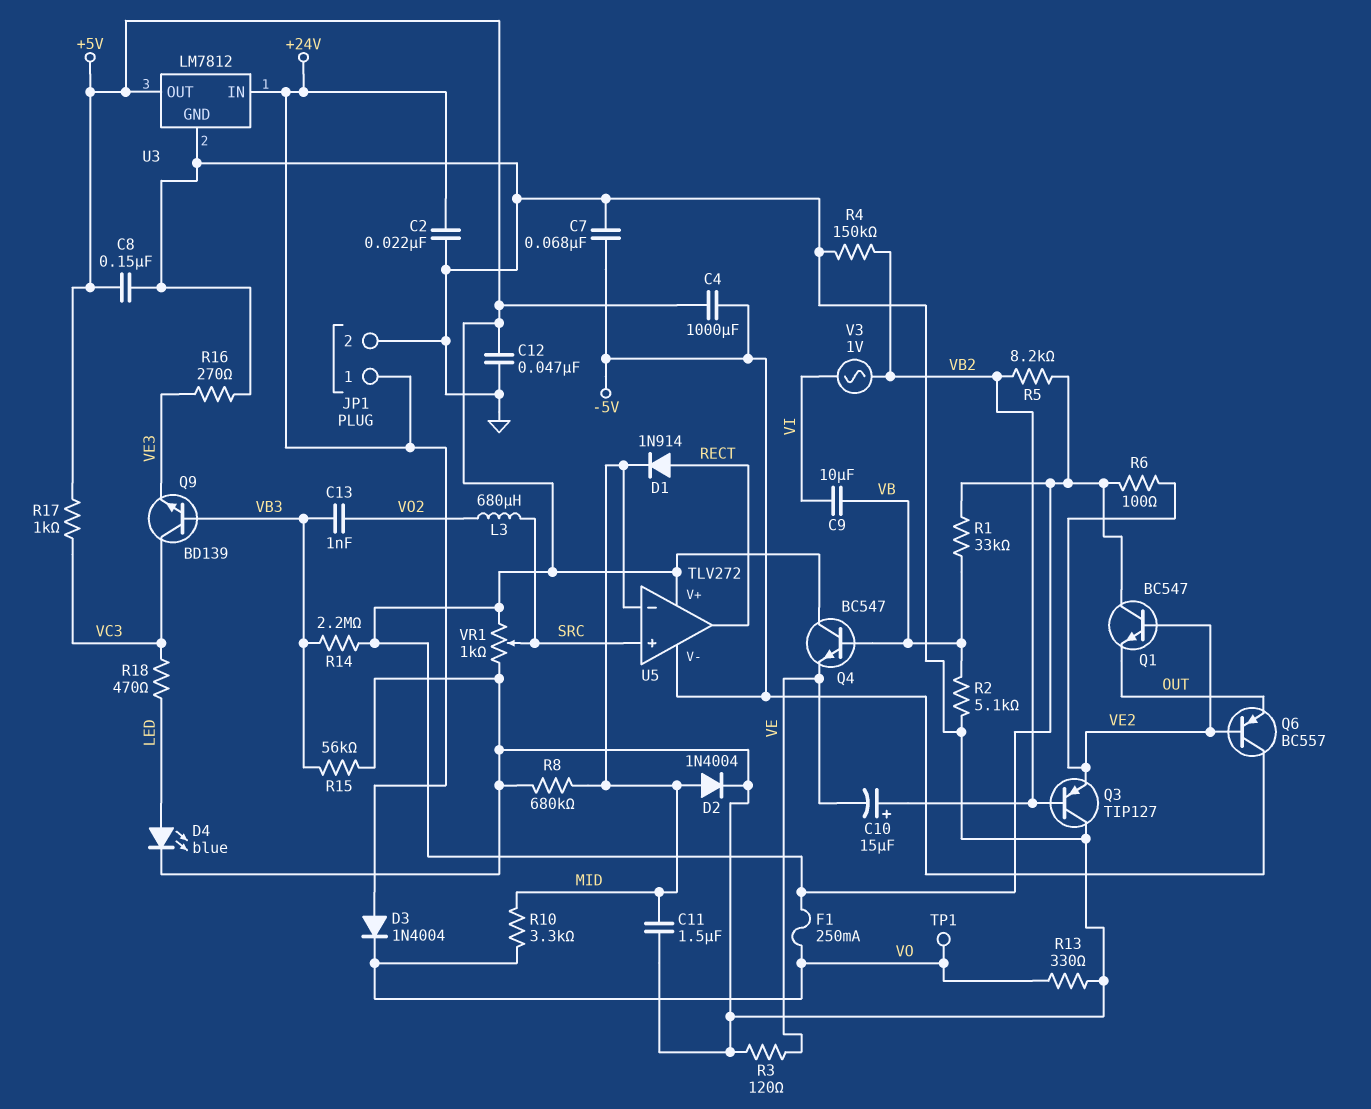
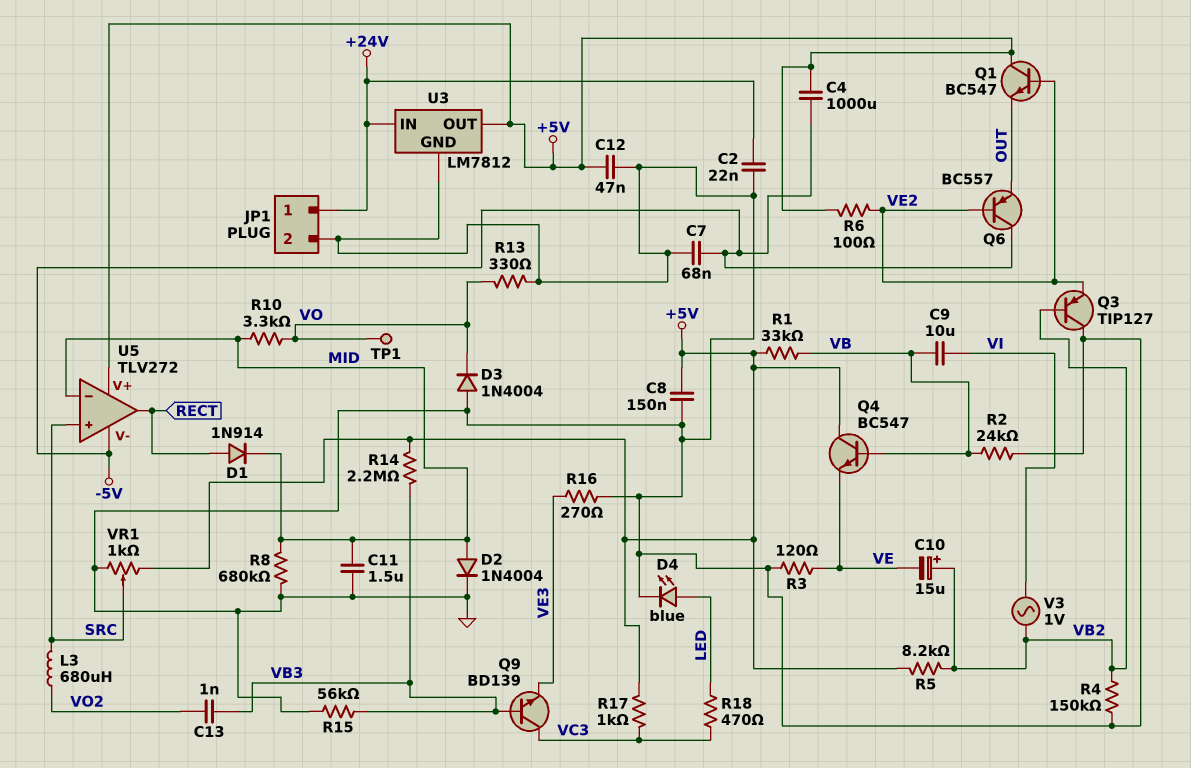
D3: diode 1N4004 (A +24V, K VO) -> diode 1N4004 (A GND, K VO)
F1: 250mA (+5V, VO) -> none
R2: 5.1k (GND, VB) -> 24k (GND, VB)

